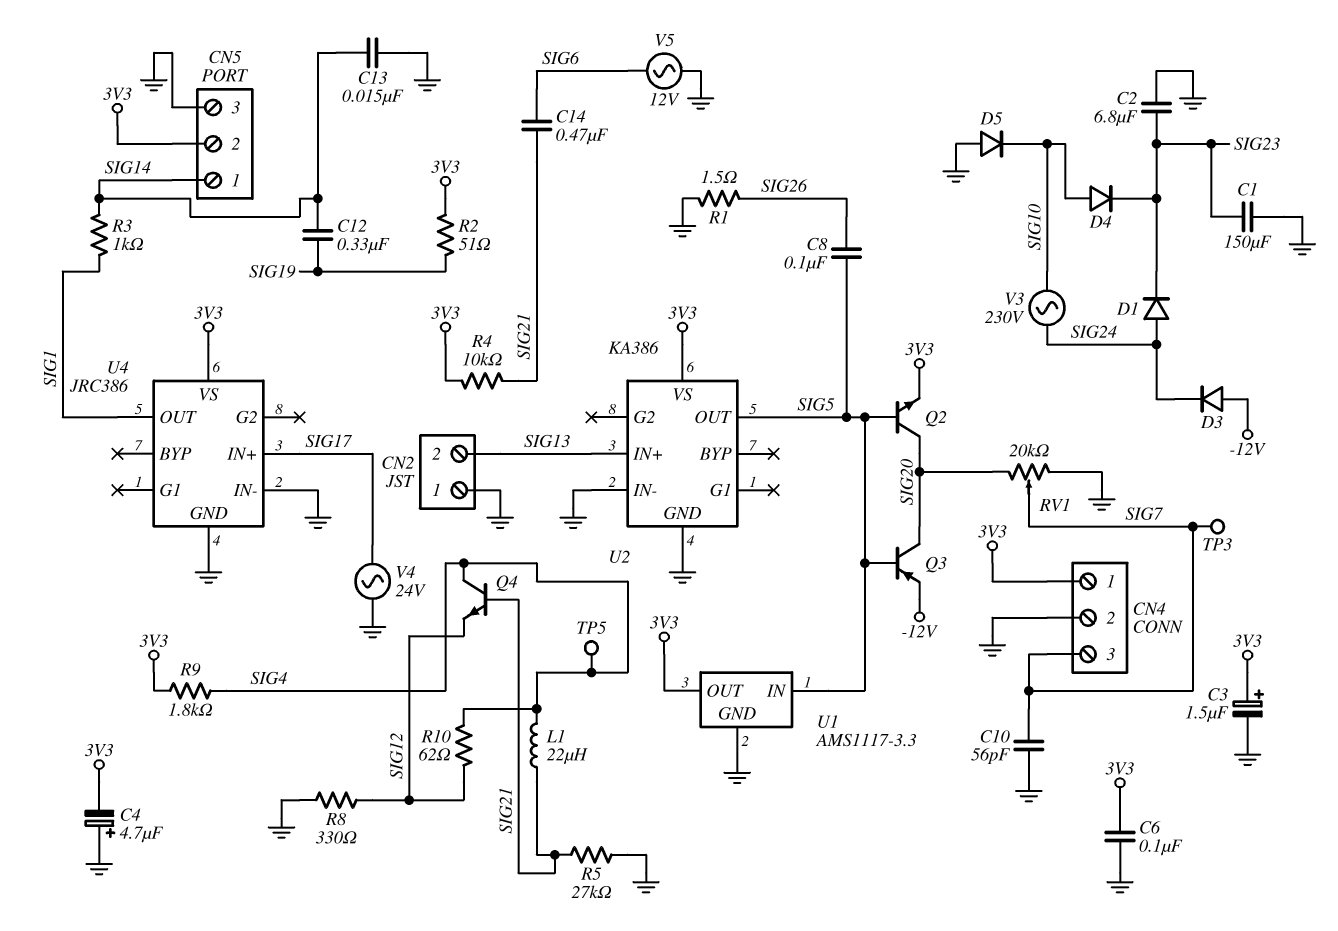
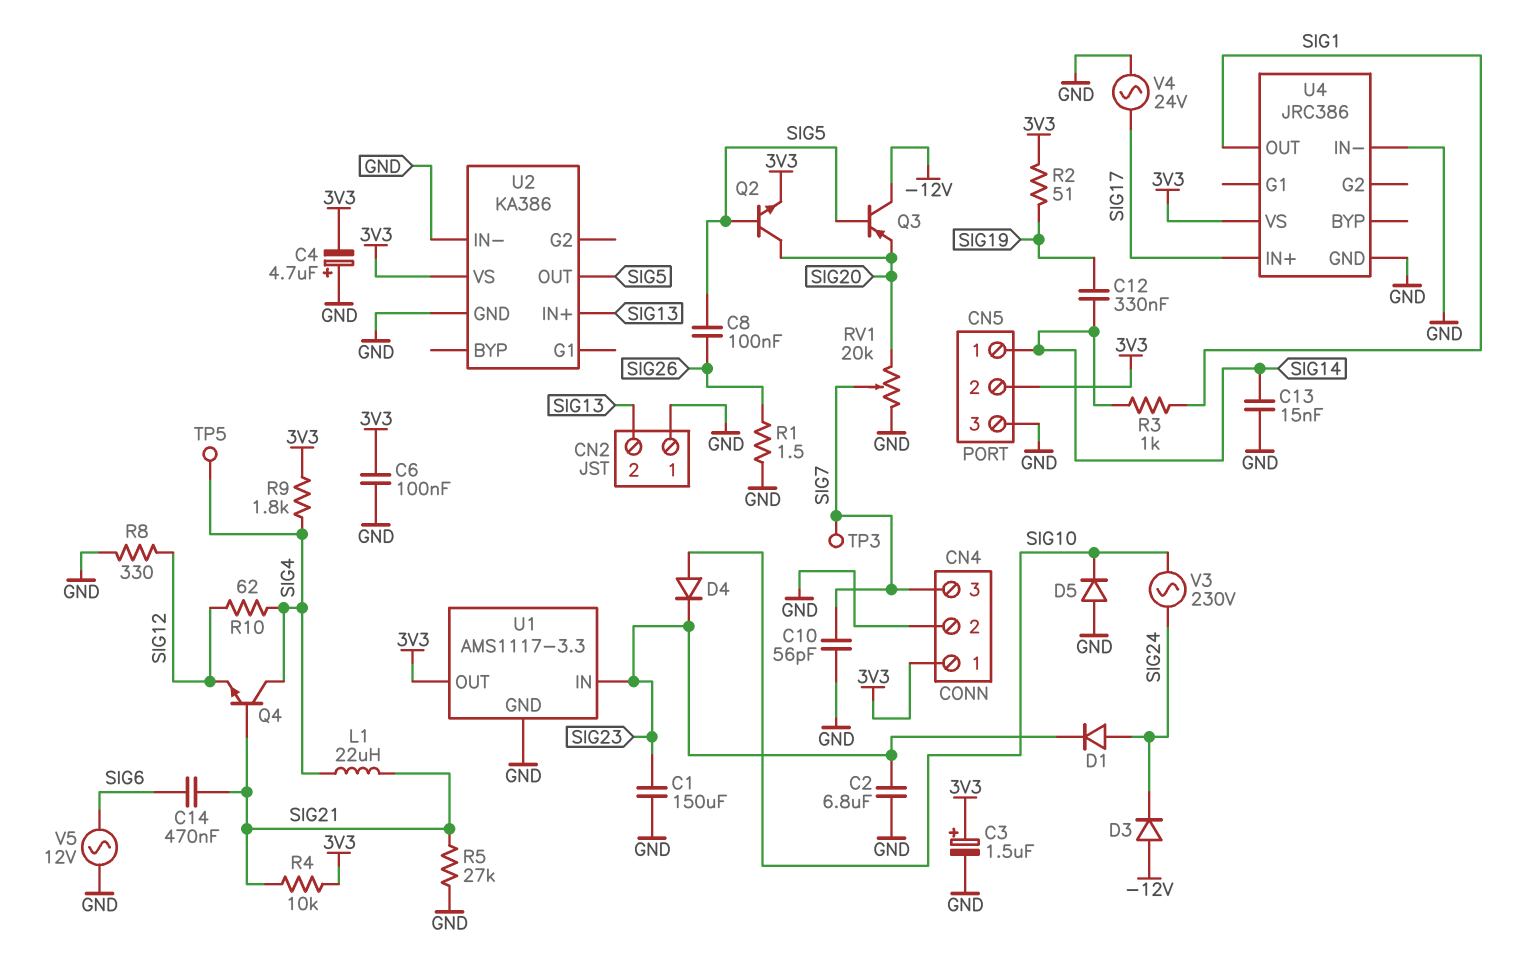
Q3: PNP (B SIG5, C SIG20, E -12V) -> PNP (B SIG5, C -12V, E SIG20)
U1 pin IN: SIG5 -> SIG23

